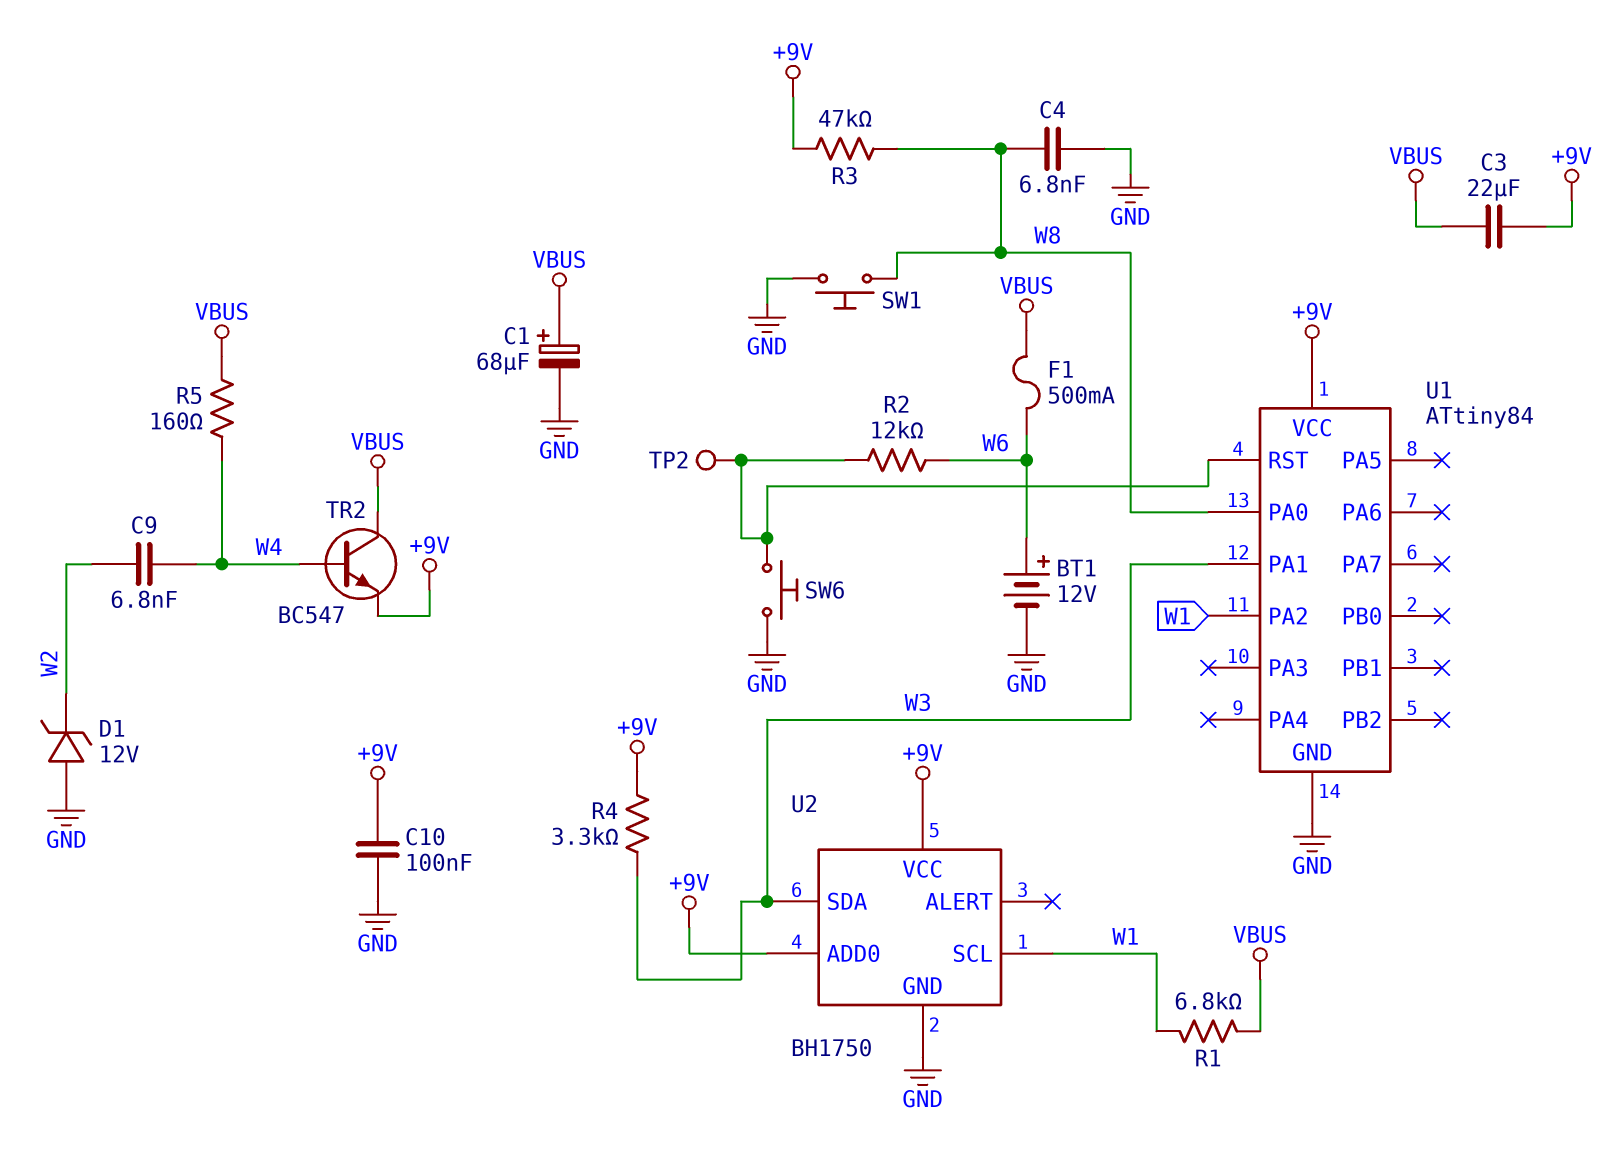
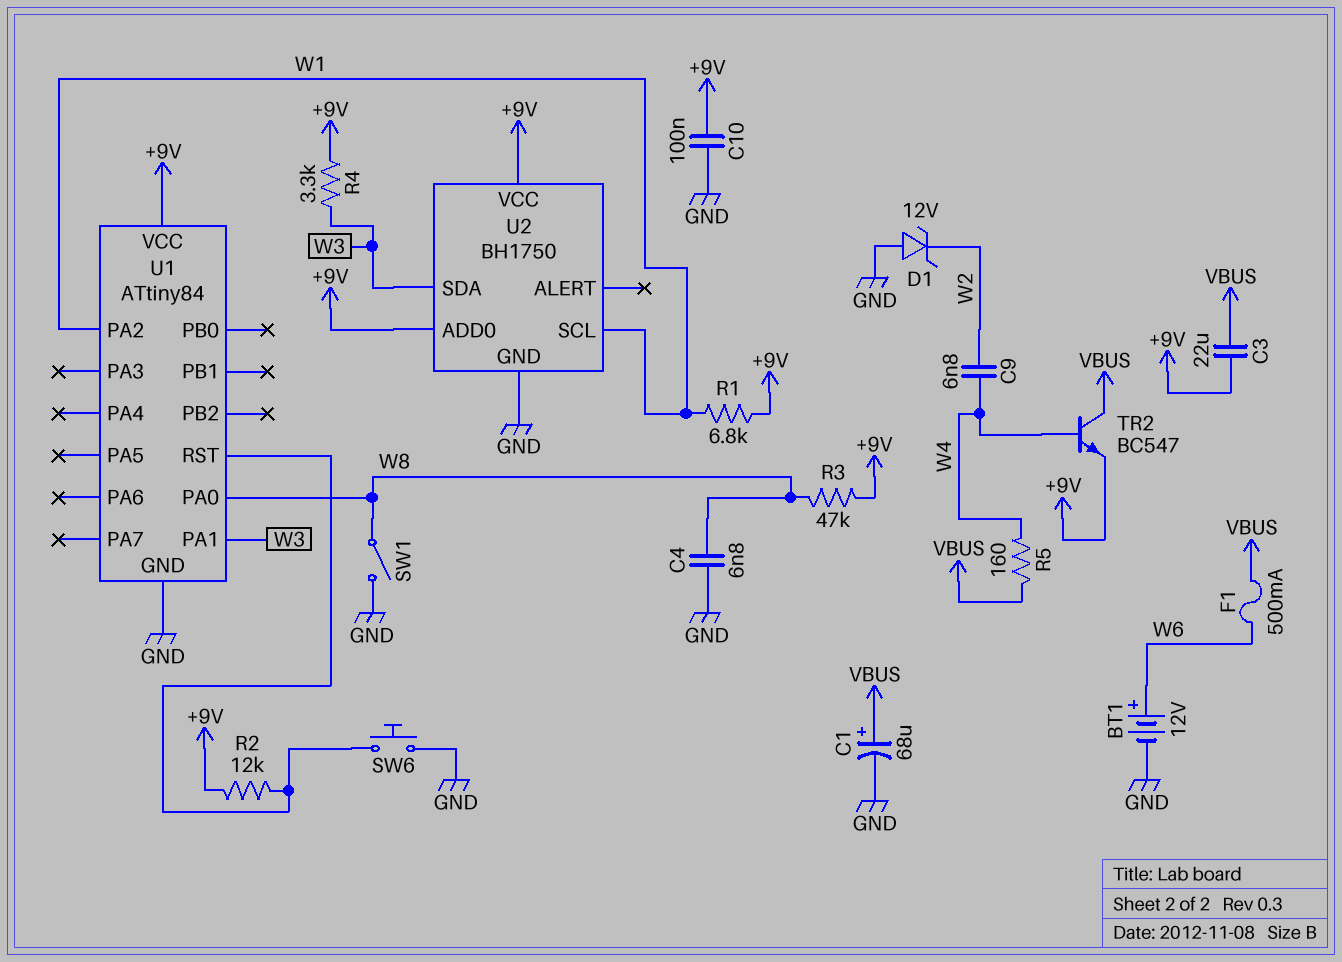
R1: 6.8k (VBUS, W1) -> 6.8k (+9V, W1)
R2: 12k (U1/RST, W6) -> 12k (+9V, U1/RST)
SW1: button (GND, W8) -> switch (GND, W8)
TP2: test point (U1/RST) -> none

